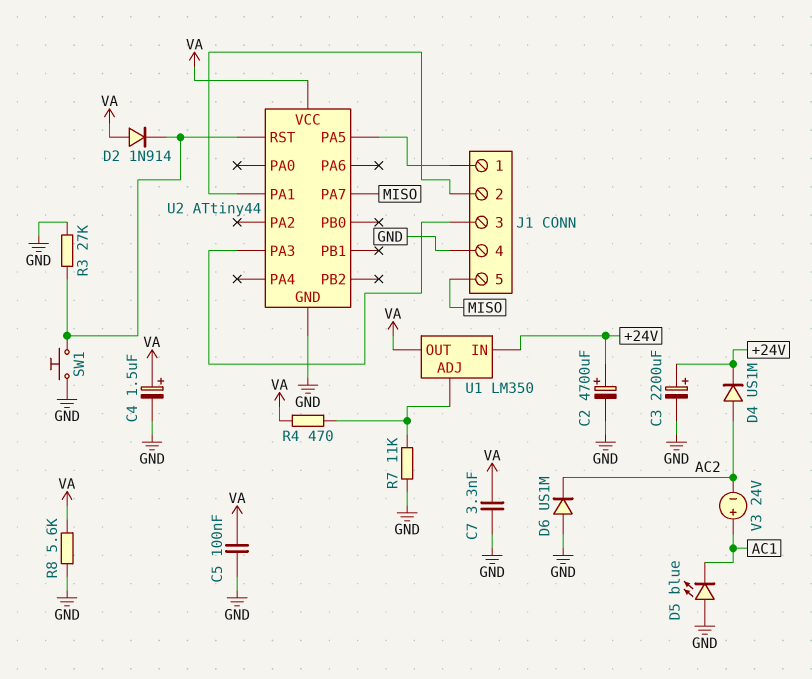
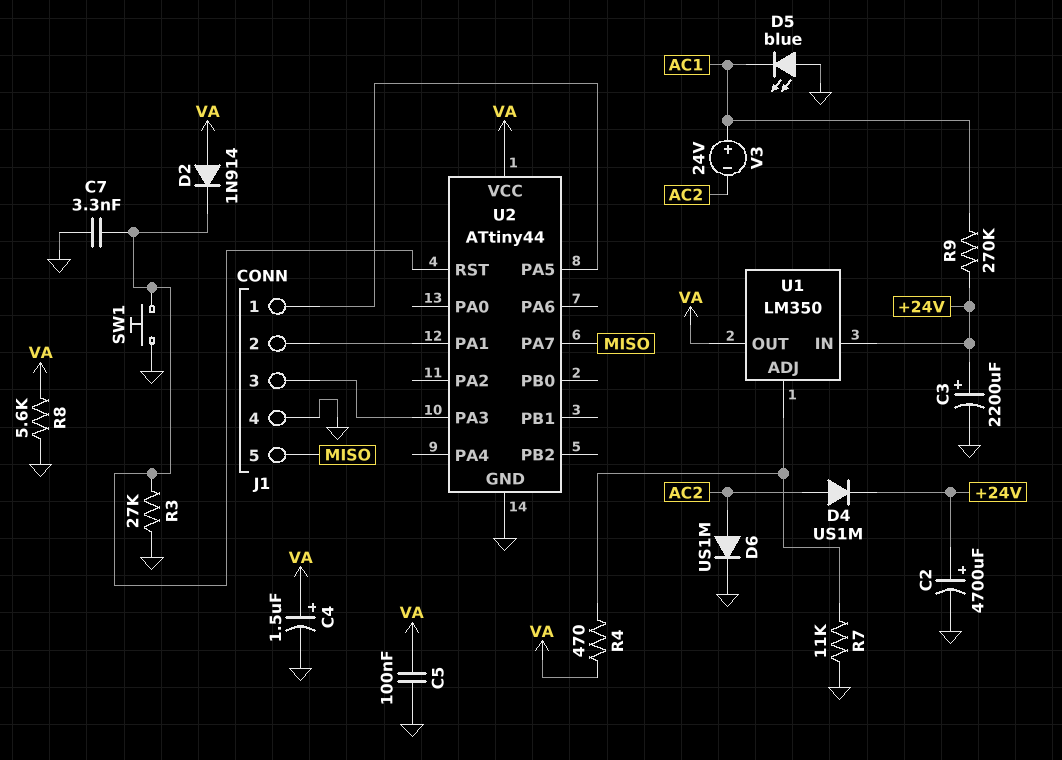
C7: 3.3nF (GND, VA) -> 3.3nF (GND, U2/RST)
D6: diode US1M (A GND, K AC2) -> diode US1M (A AC2, K GND)
R9: none -> 270k (+24V, AC1)

